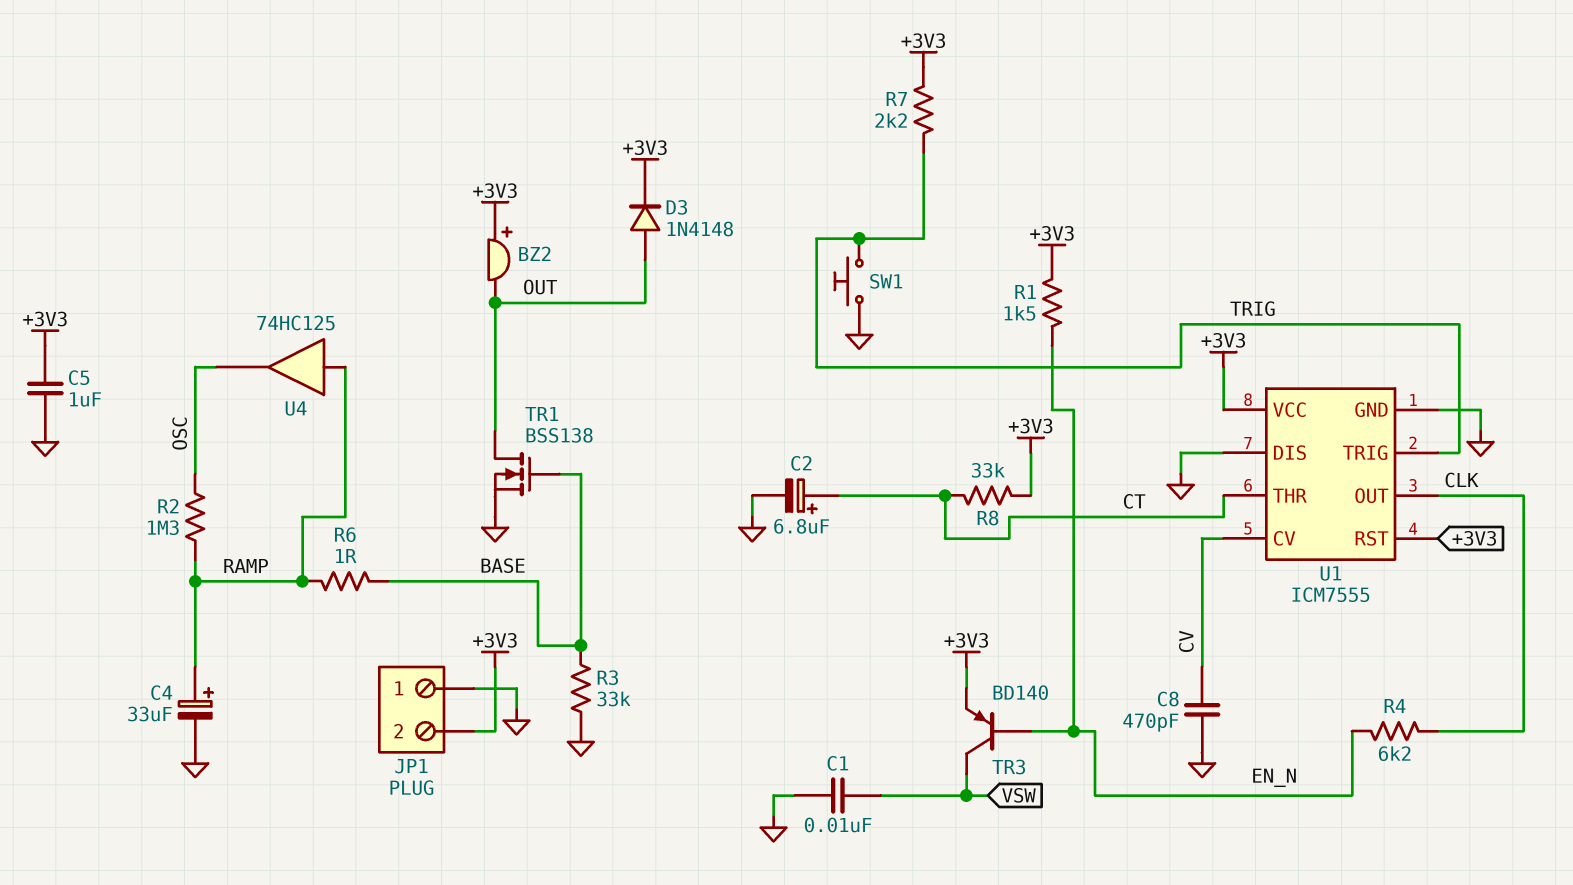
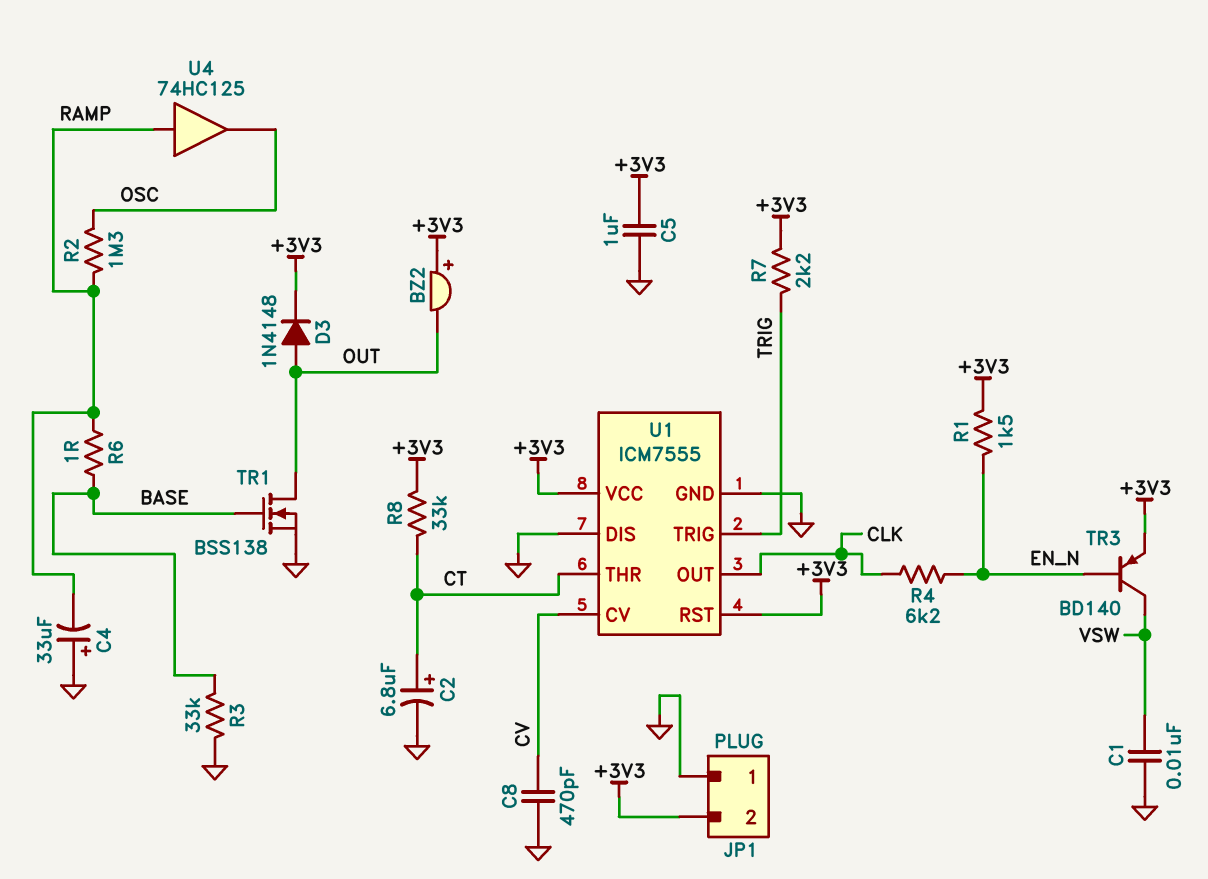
C4: 33uF (plus RAMP, minus GND) -> 33uF (plus GND, minus RAMP)
SW1: button (GND, TRIG) -> none

